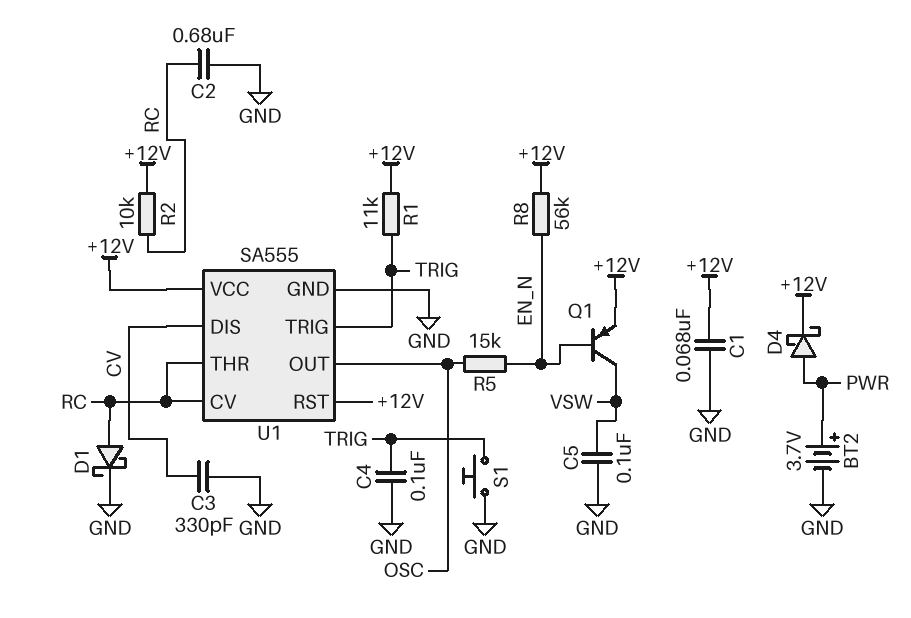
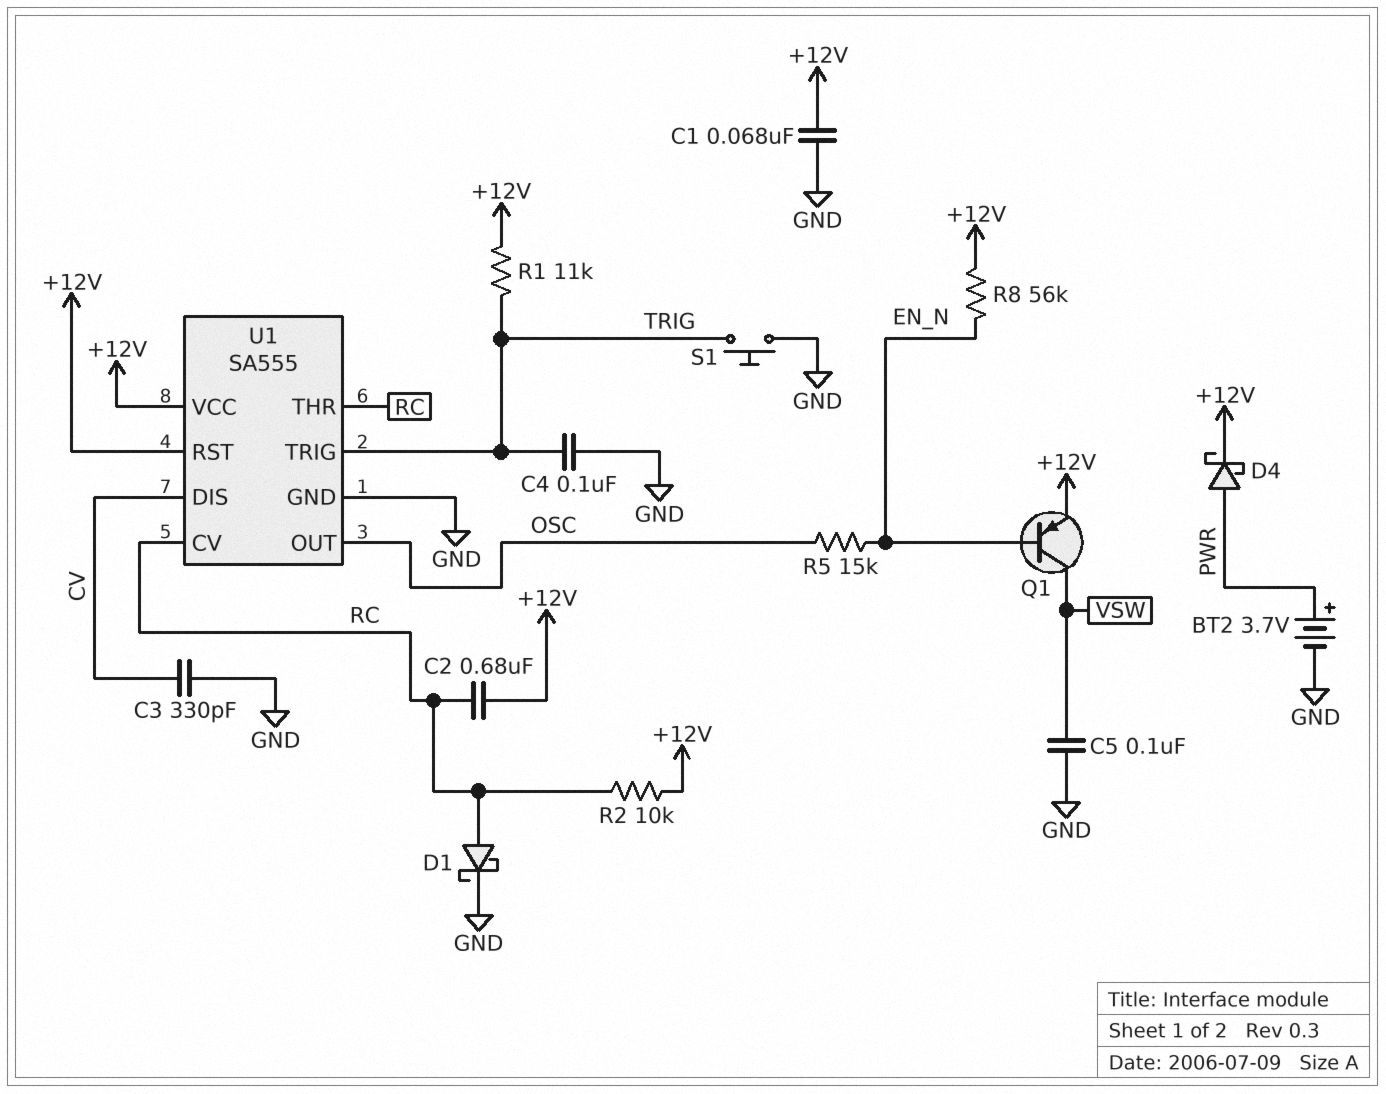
C2: 680nF (GND, RC) -> 680nF (+12V, RC)

